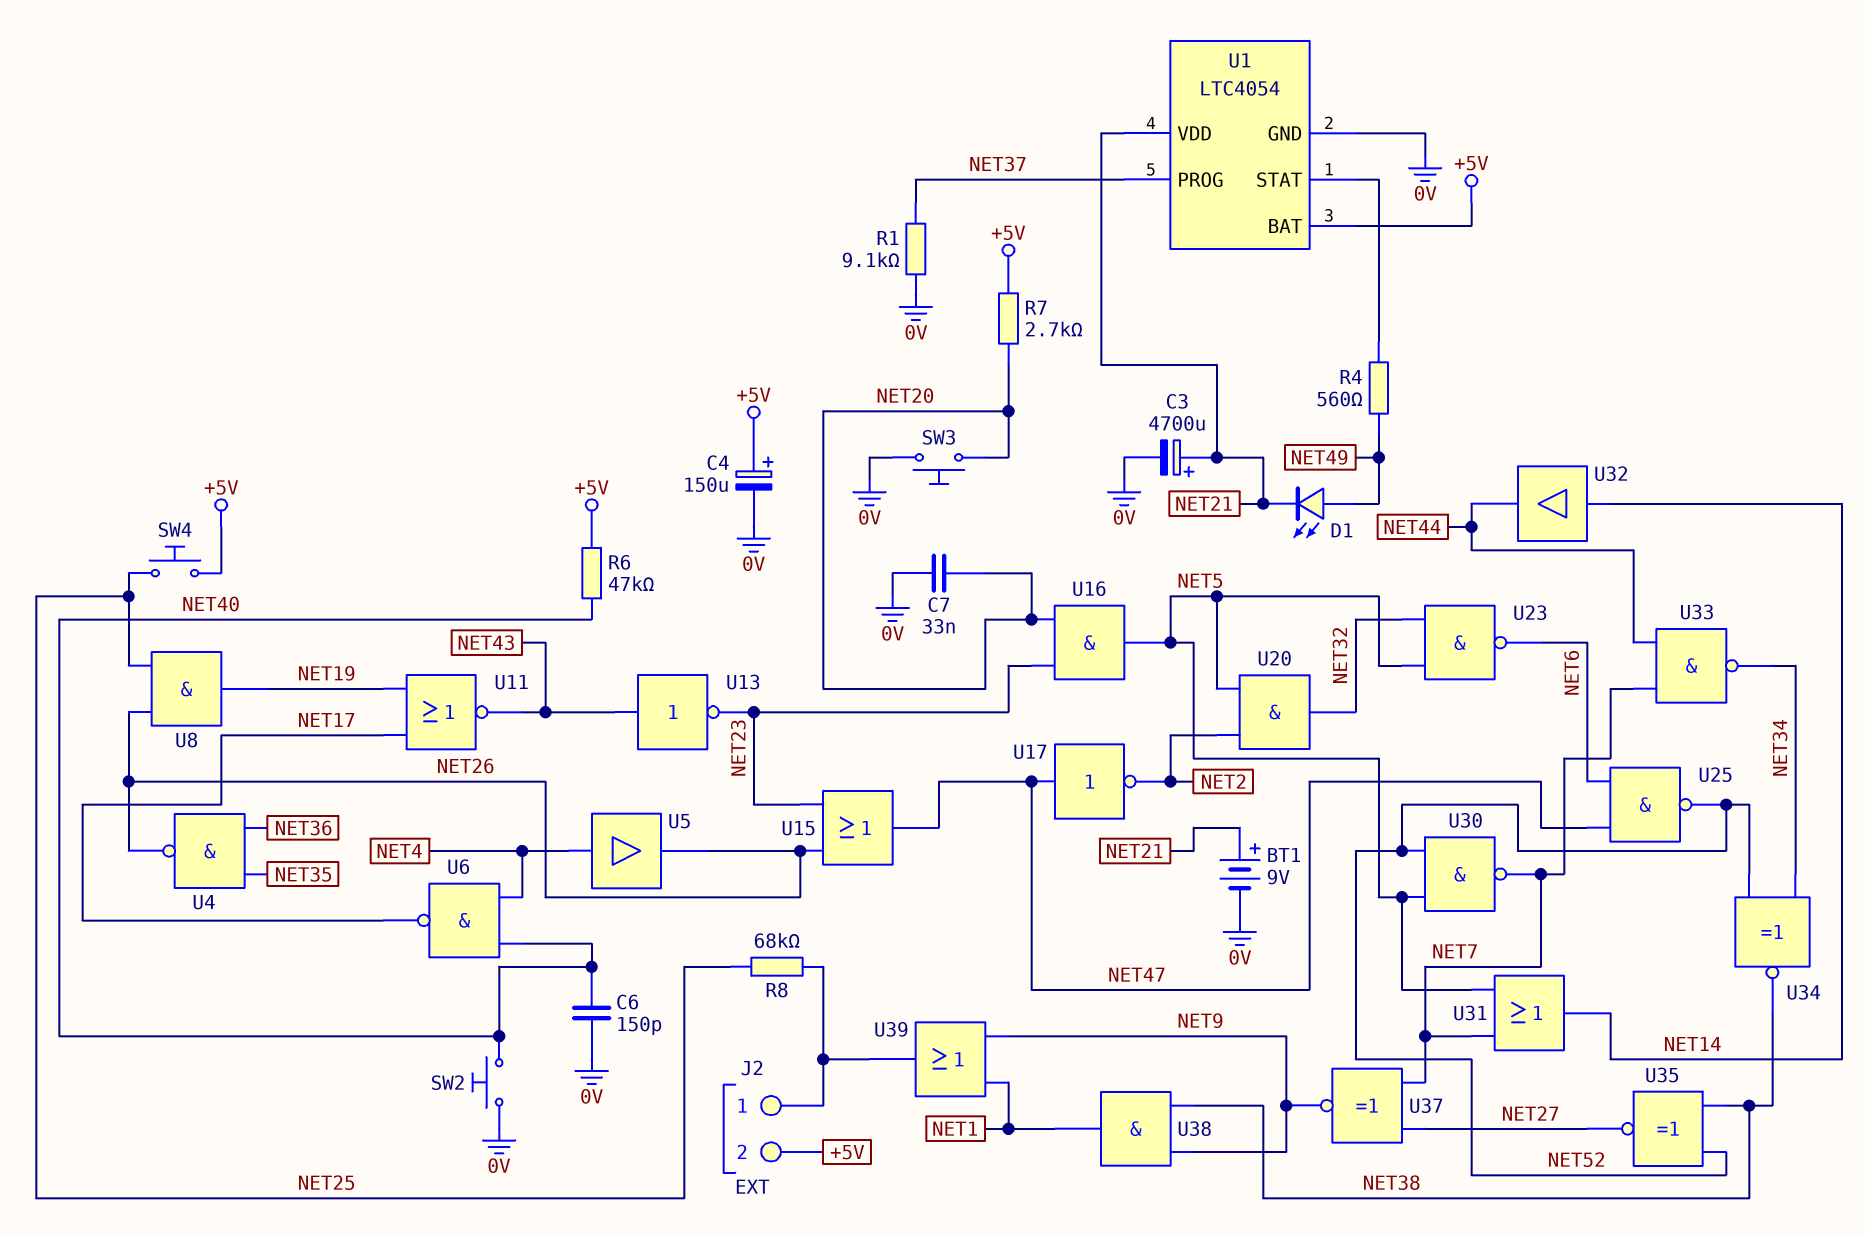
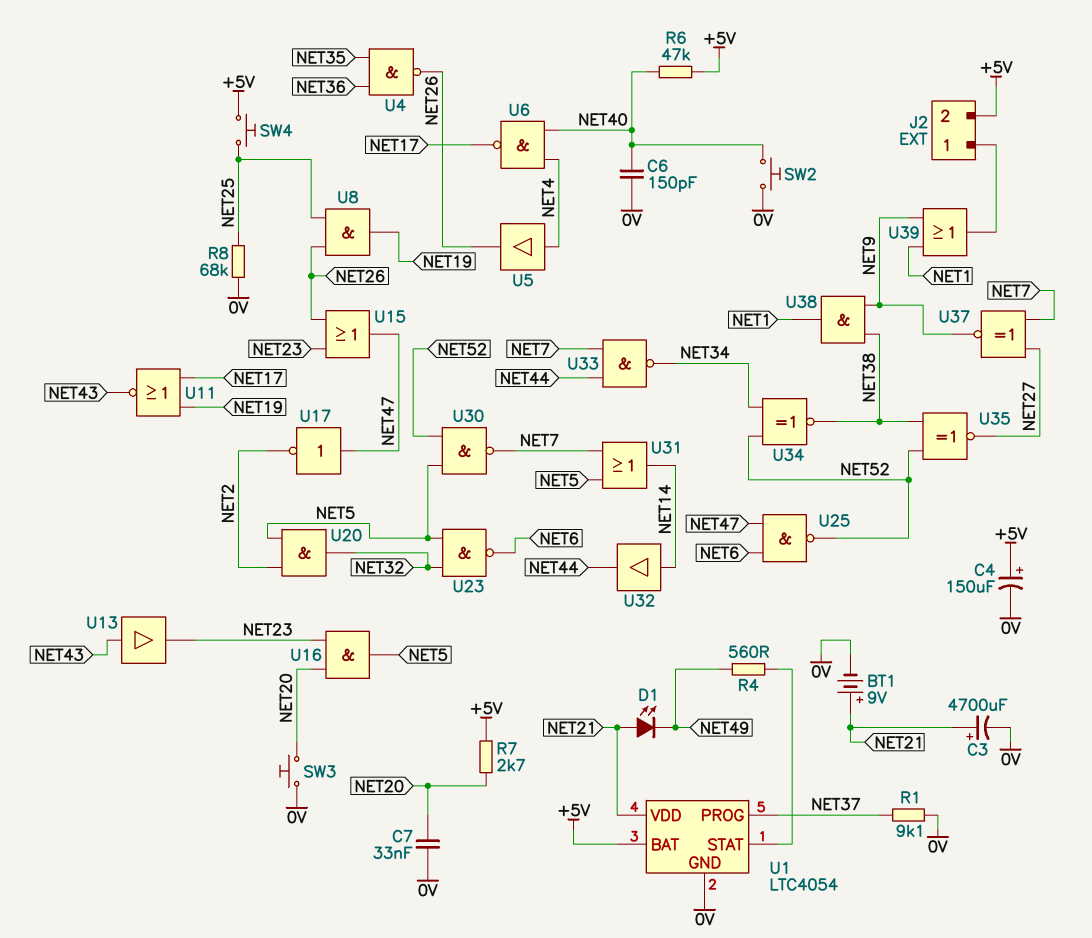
D1: LED (A NET49, K NET21) -> LED (A NET21, K NET49)
R8: 68k (J2/1, NET25) -> 68k (0V, NET25)
U13: NOT (in NET43, out NET23) -> buffer (in NET43, out NET23)

